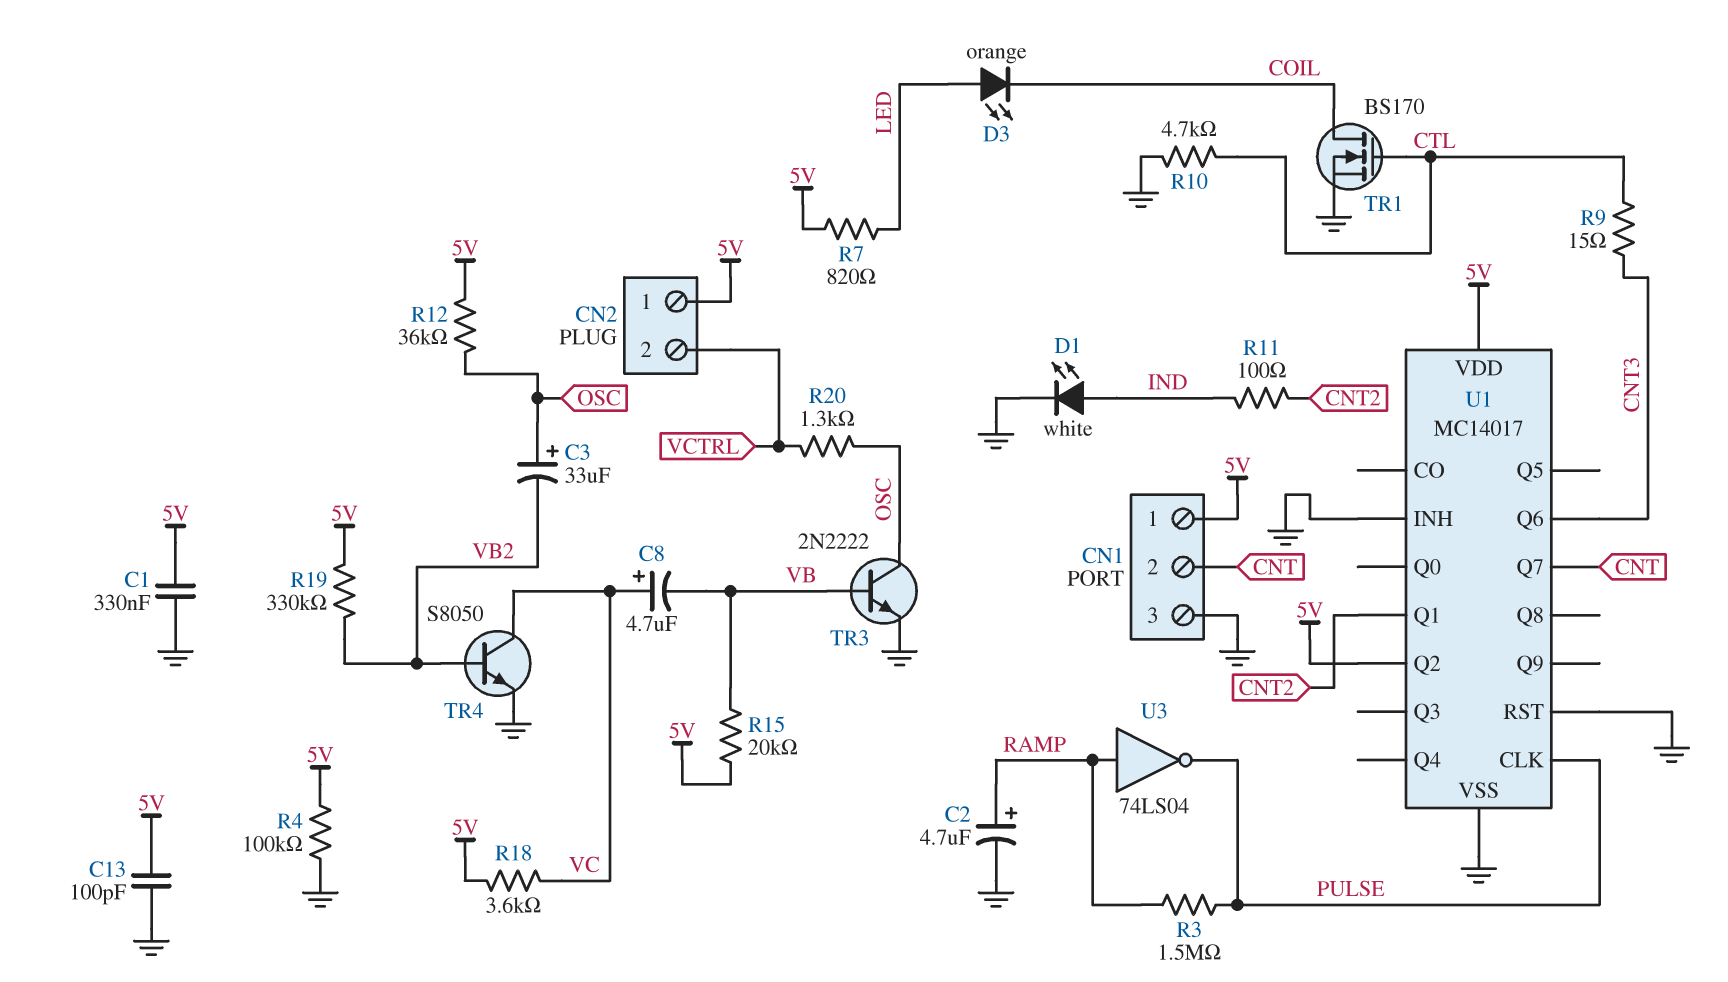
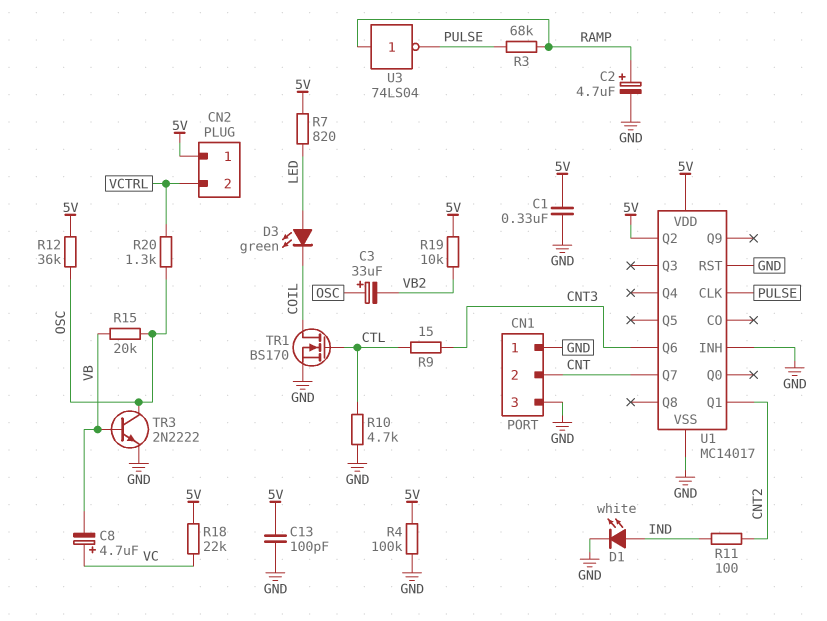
CN1 pin 1: 5V -> GND
D3: LED orange (A LED, K COIL) -> LED green (A LED, K COIL)
R3: 1.5M (PULSE, RAMP) -> 68k (PULSE, RAMP)
R15: 20k (5V, VB) -> 20k (OSC, VB)
R18: 3.6k (5V, VC) -> 22k (5V, VC)
R19: 330k (5V, VB2) -> 10k (5V, VB2)
TR4: NPN S8050 (B VB2, C VC, E GND) -> none

